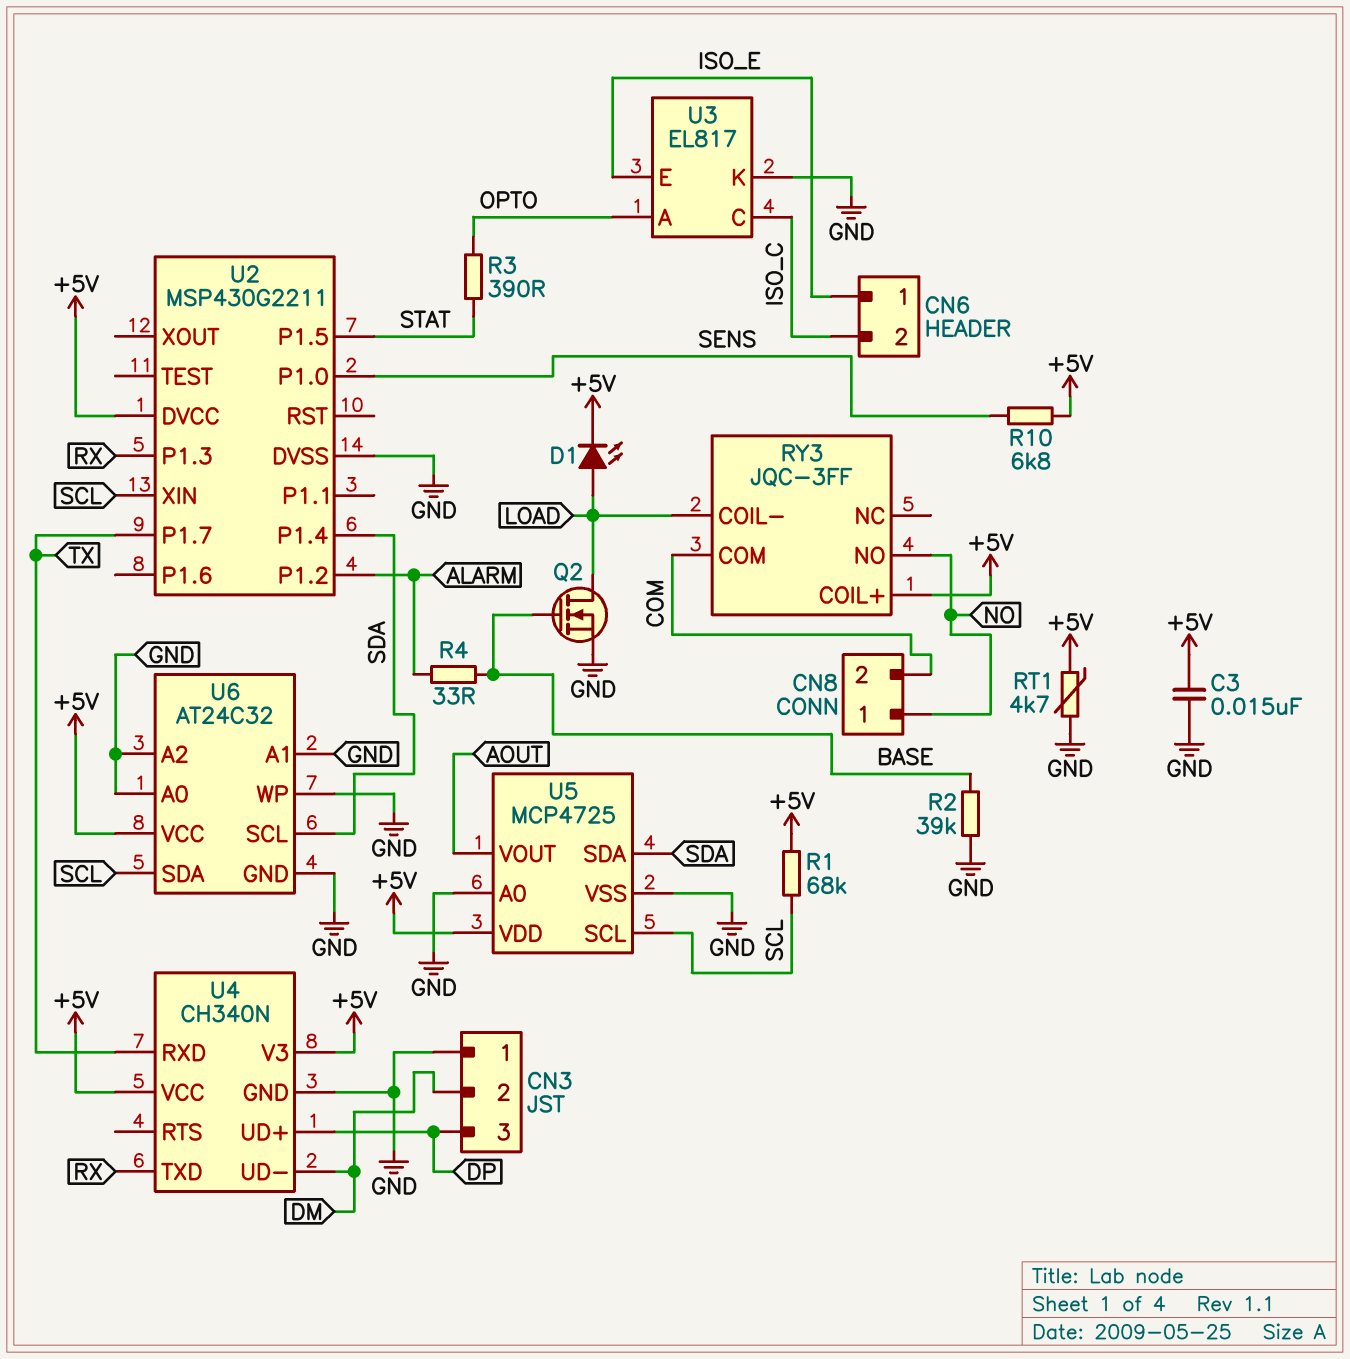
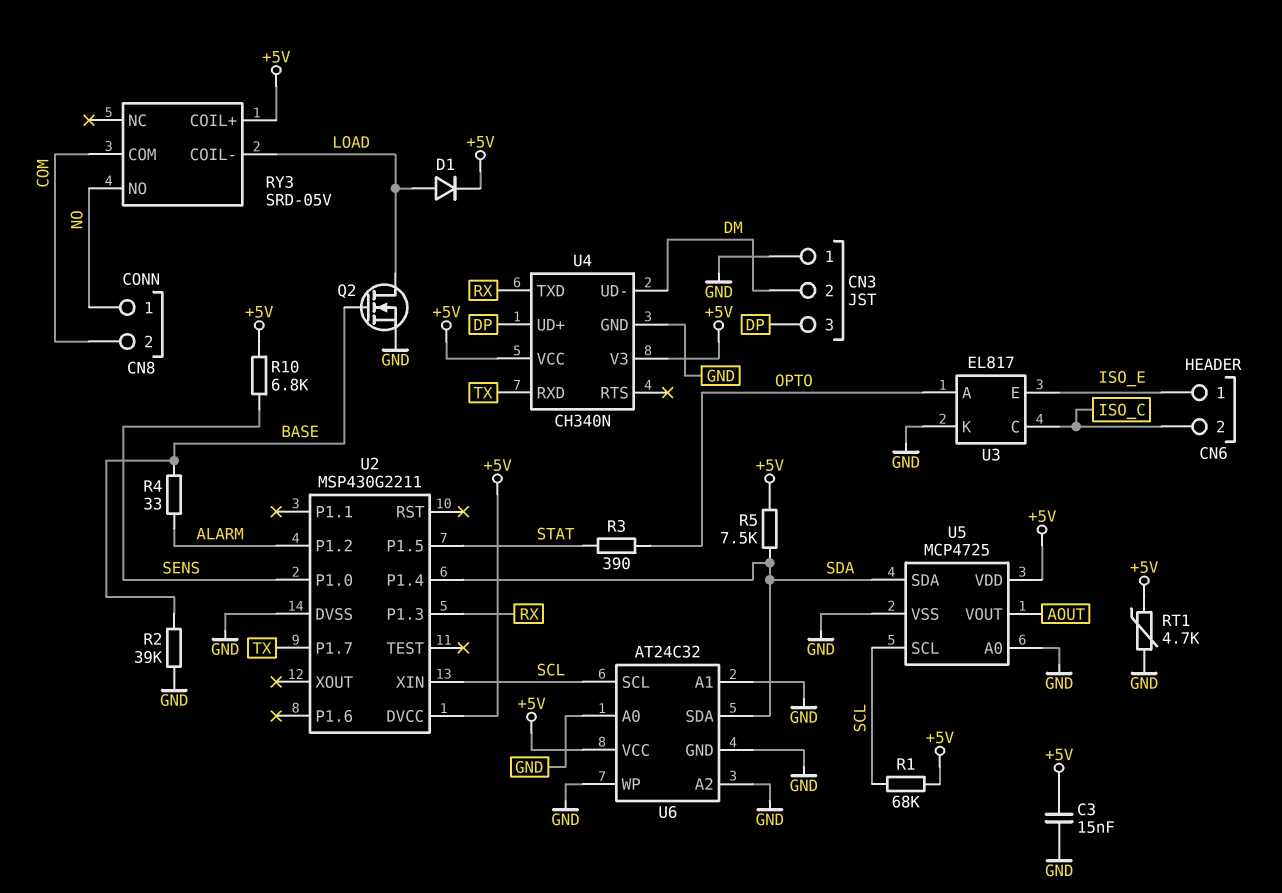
D1: LED (A LOAD, K +5V) -> diode (A LOAD, K +5V)
R5: none -> 7.5k (+5V, SDA)
RY3: JQC-3FF -> SRD-05V
U6 pin SCL: SDA -> SCL
U6 pin SDA: SCL -> SDA

